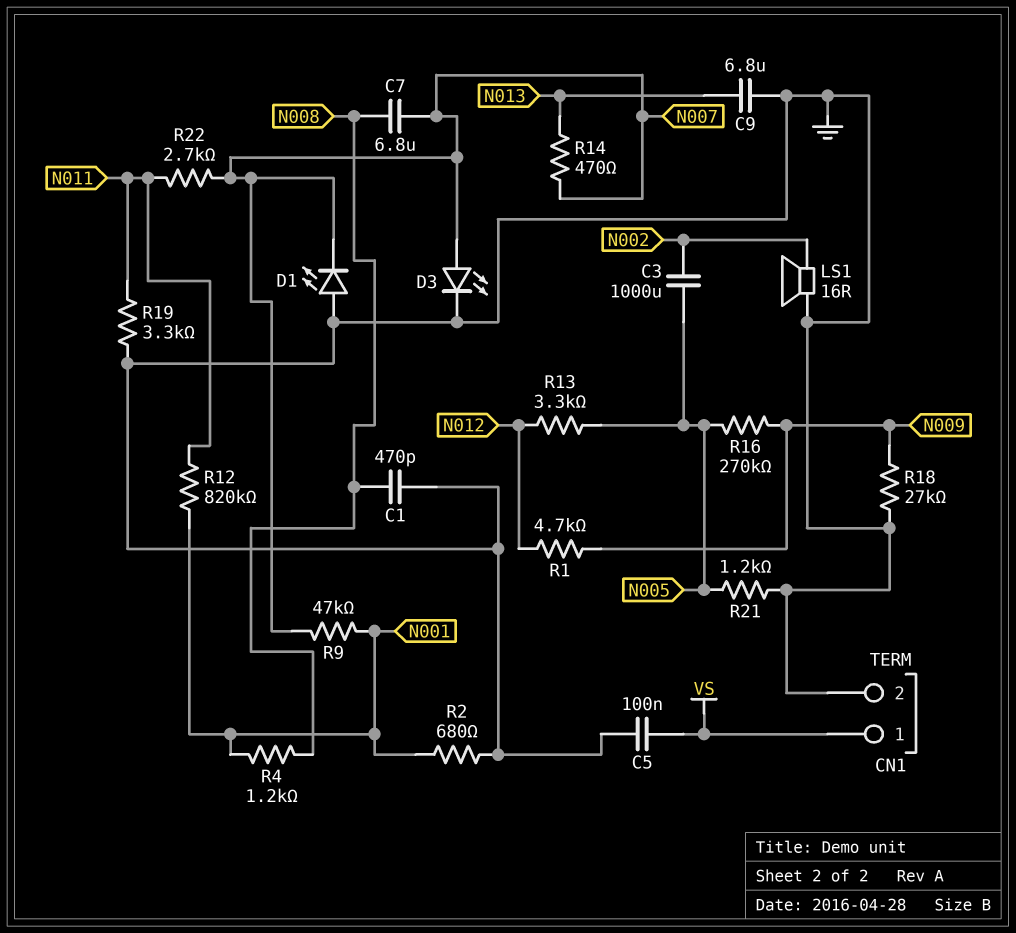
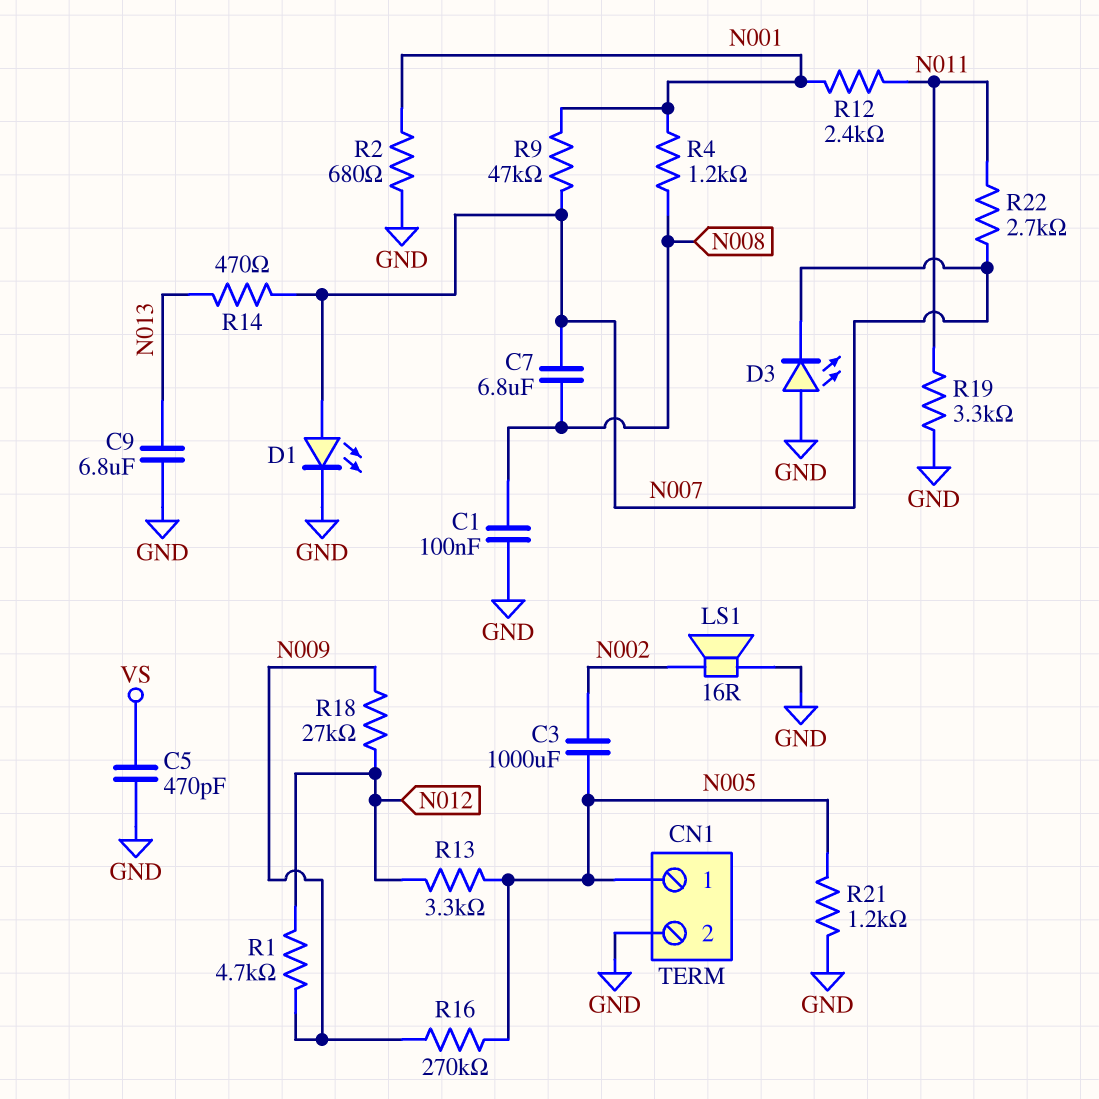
C1: 470pF (GND, N008) -> 100nF (GND, N008)
C5: 100nF (GND, VS) -> 470pF (GND, VS)
CN1 pin 1: VS -> N005
D1: LED (A GND, K N007) -> LED (A N007, K GND)
D3: LED (A N007, K GND) -> LED (A GND, K N007)
R12: 820k (N001, N011) -> 2.4k (N001, N011)
R18: 27k (GND, N009) -> 27k (N009, N012)

